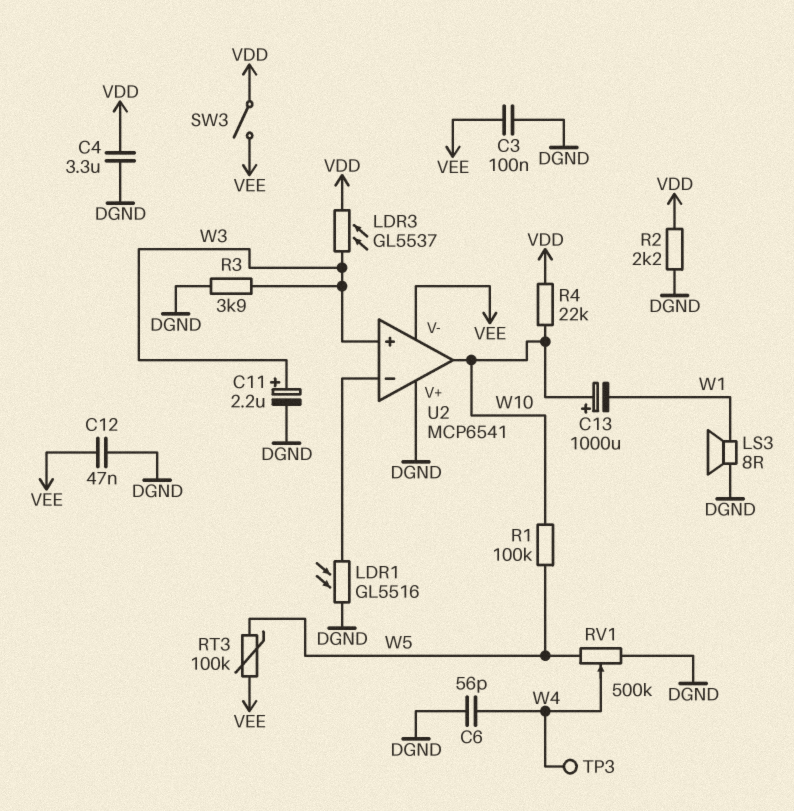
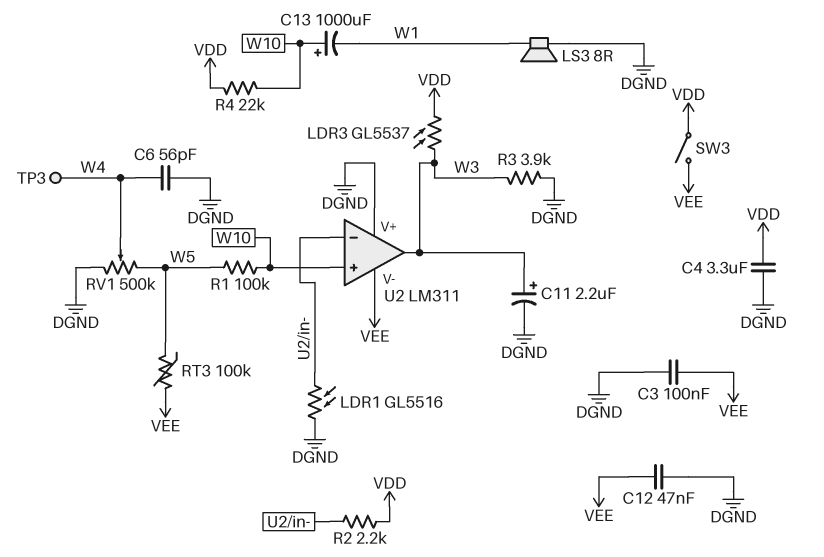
R2: 2.2k (DGND, VDD) -> 2.2k (U2/in-, VDD)
U2: MCP6541 -> LM311
U2 pin in+: W3 -> W10
U2 pin out: W10 -> W3

